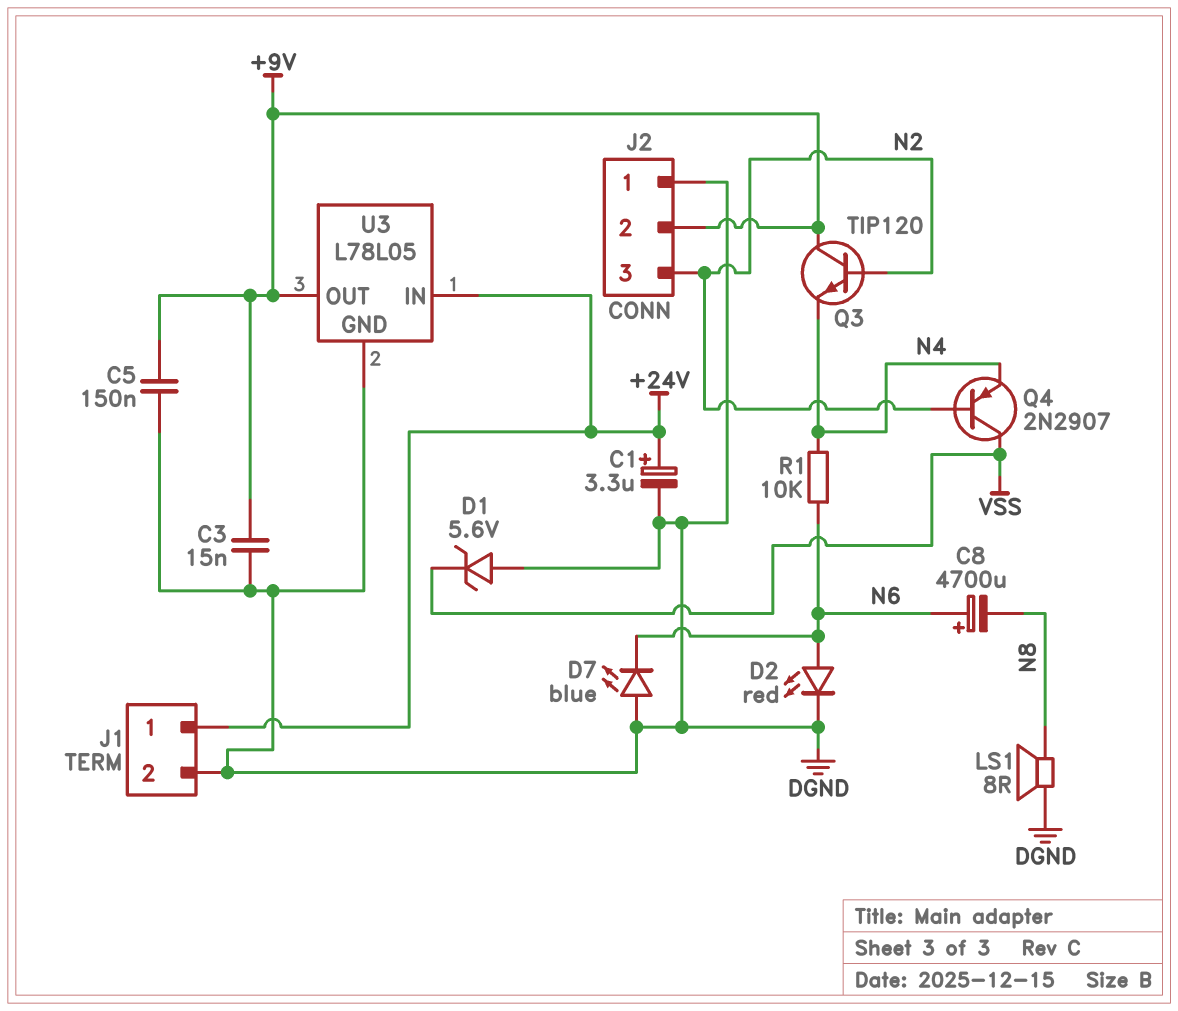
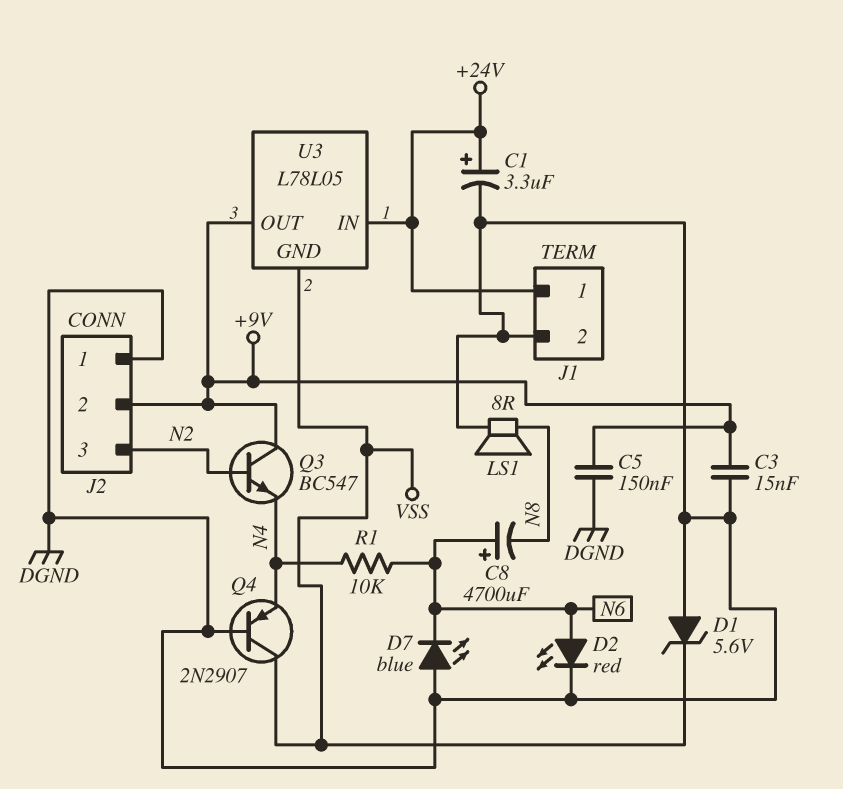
Q3: NPN TIP120 (B N2, C +9V, E N4) -> NPN BC547 (B N2, C +9V, E N4)
Q4: PNP 2N2907 (B N2, C VSS, E N4) -> PNP 2N2907 (B DGND, C VSS, E N4)
U3 pin GND: DGND -> VSS

